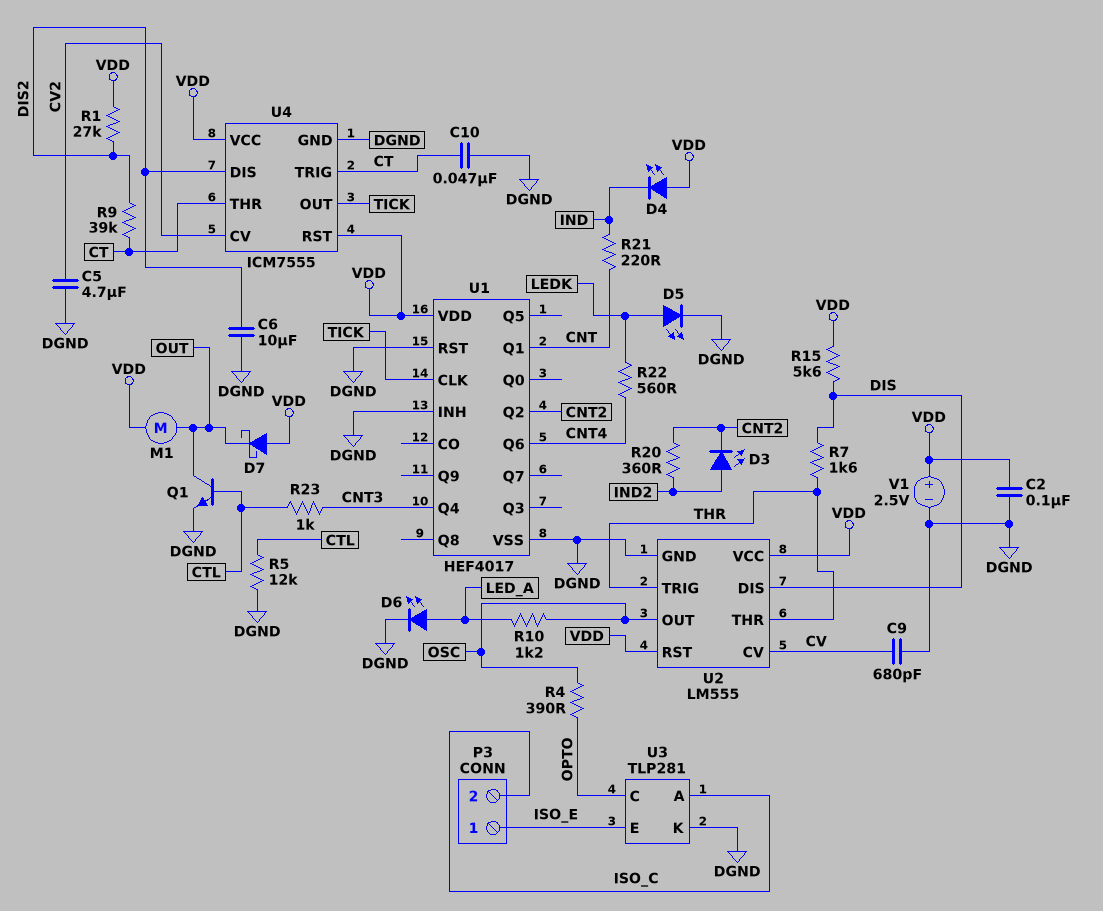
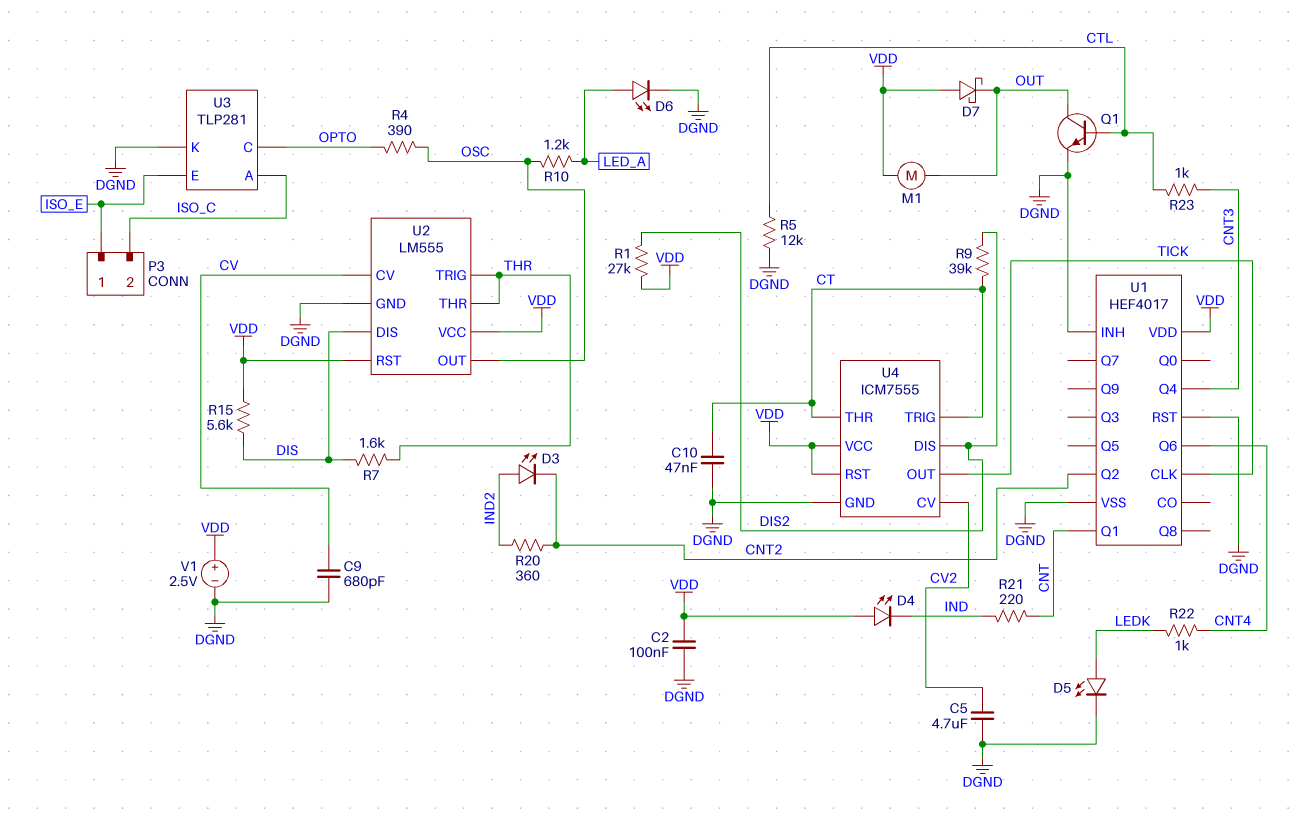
C6: 10uF (DGND, DIS2) -> none
R22: 560 (CNT4, LEDK) -> 1k (CNT4, LEDK)

